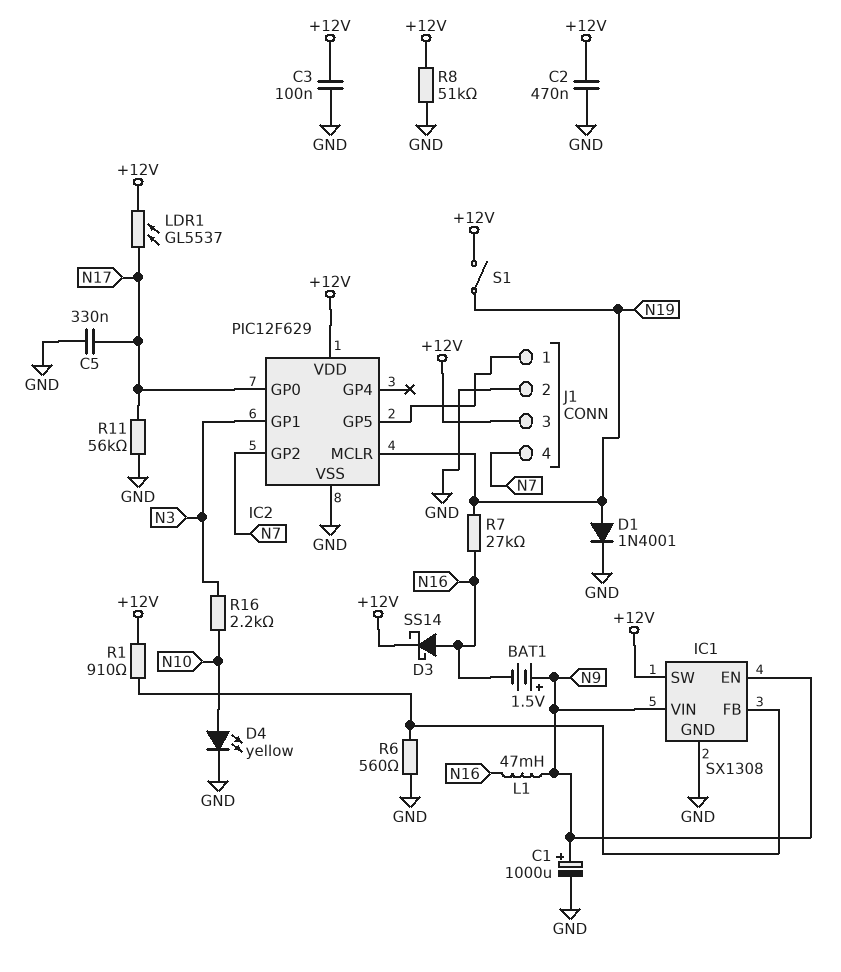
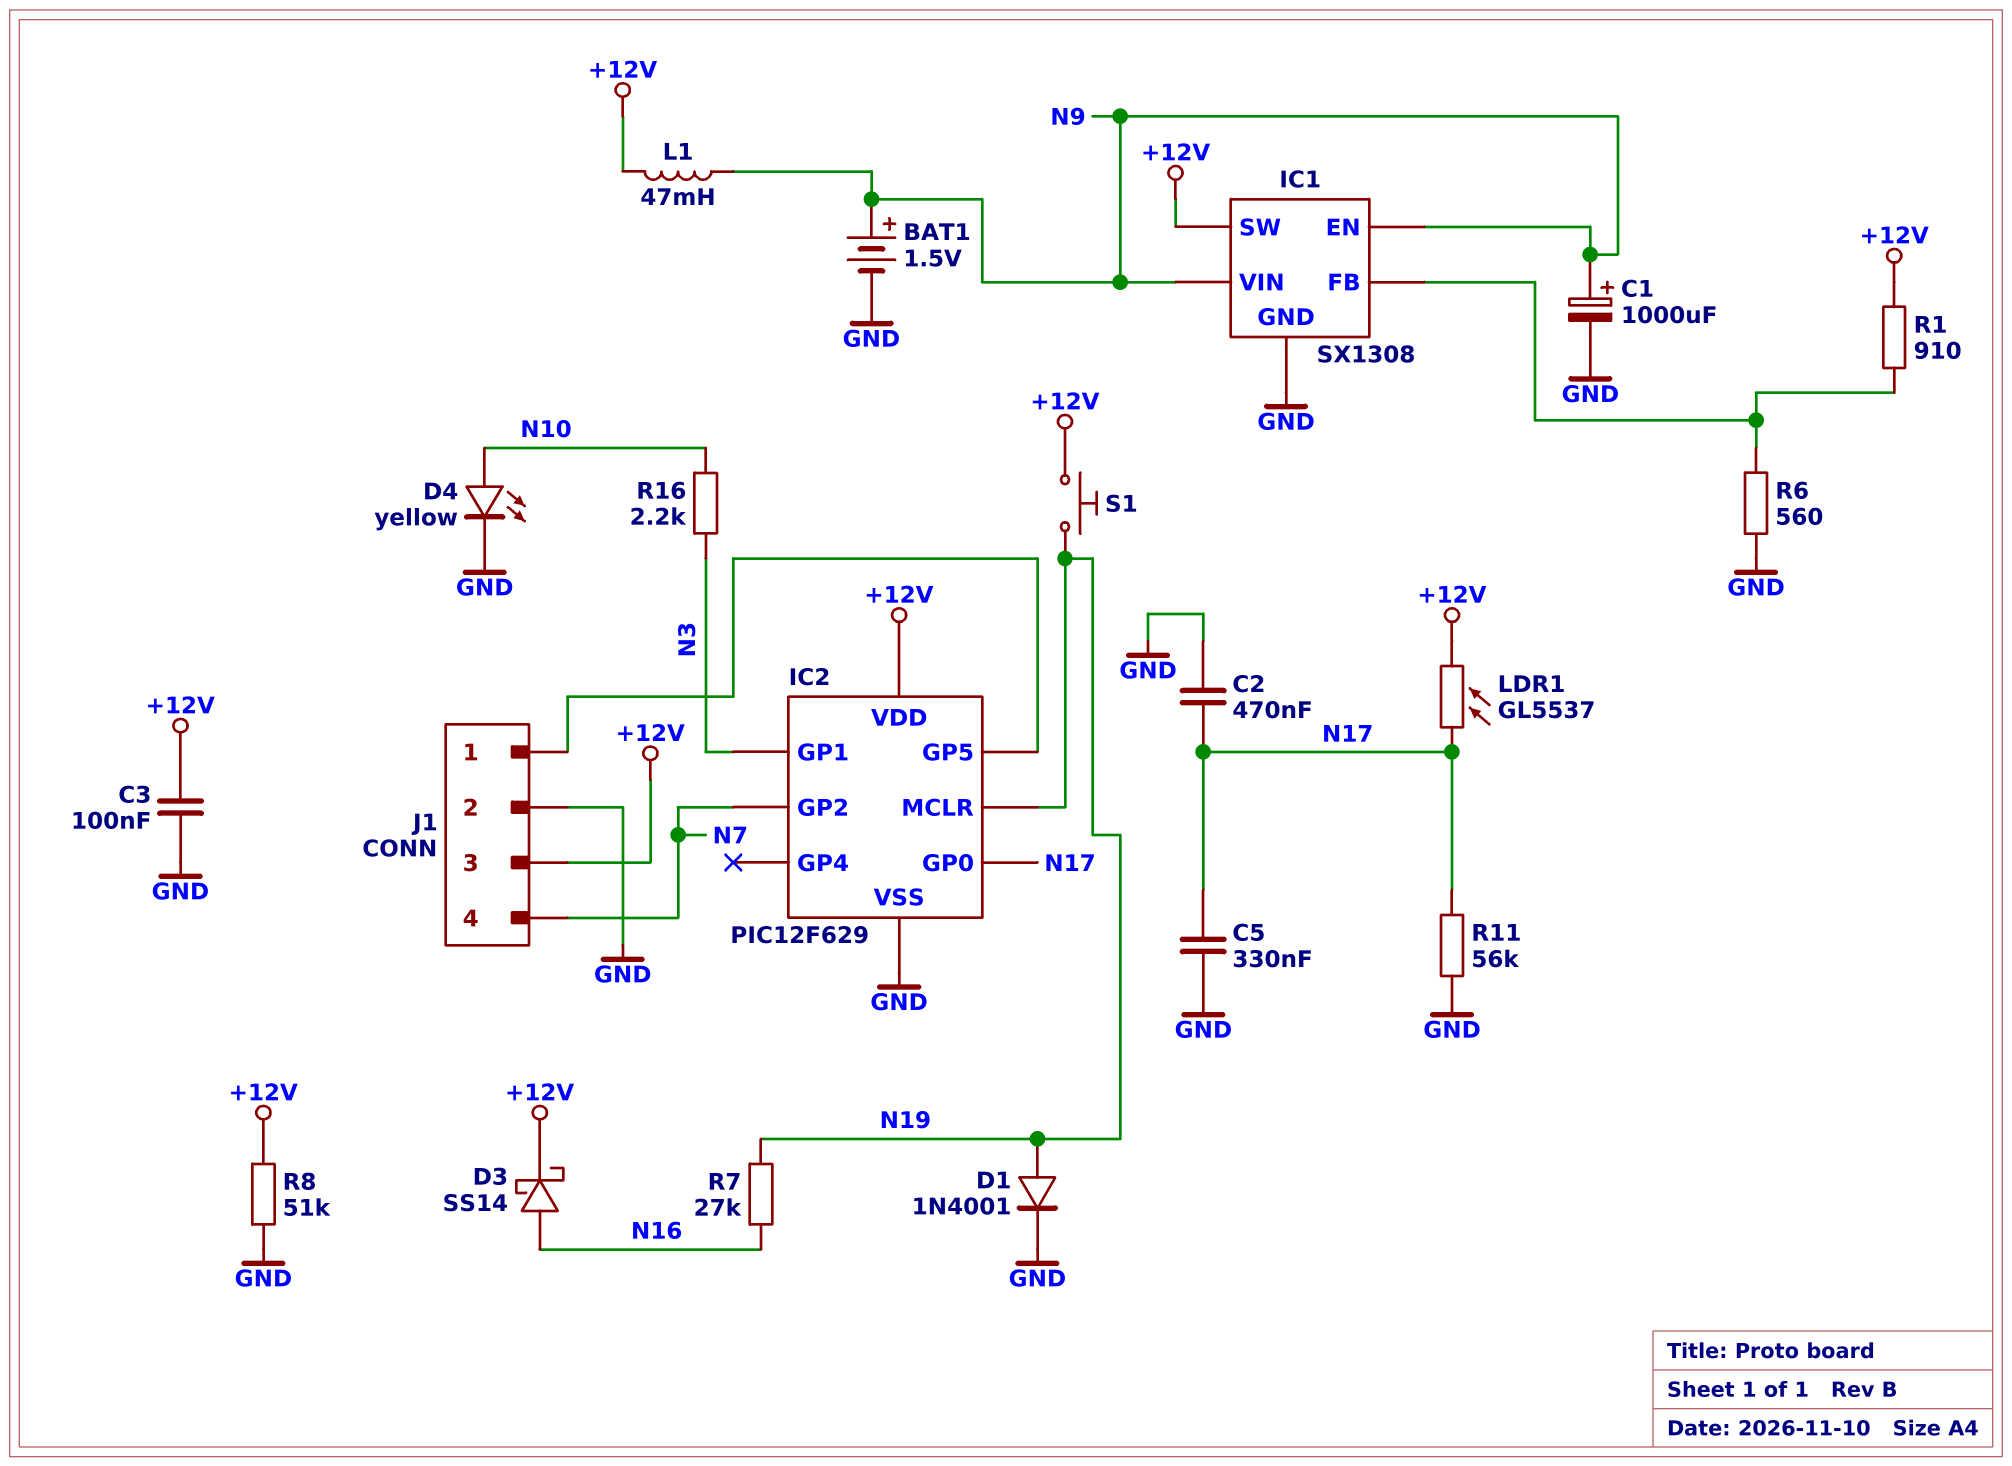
BAT1: 1.5V (plus N9, minus N16) -> 1.5V (plus N9, minus GND)
C2: 470nF (+12V, GND) -> 470nF (GND, N17)
L1: 47mH (N9, N16) -> 47mH (+12V, N9)
S1: switch (+12V, N19) -> button (+12V, N19)

